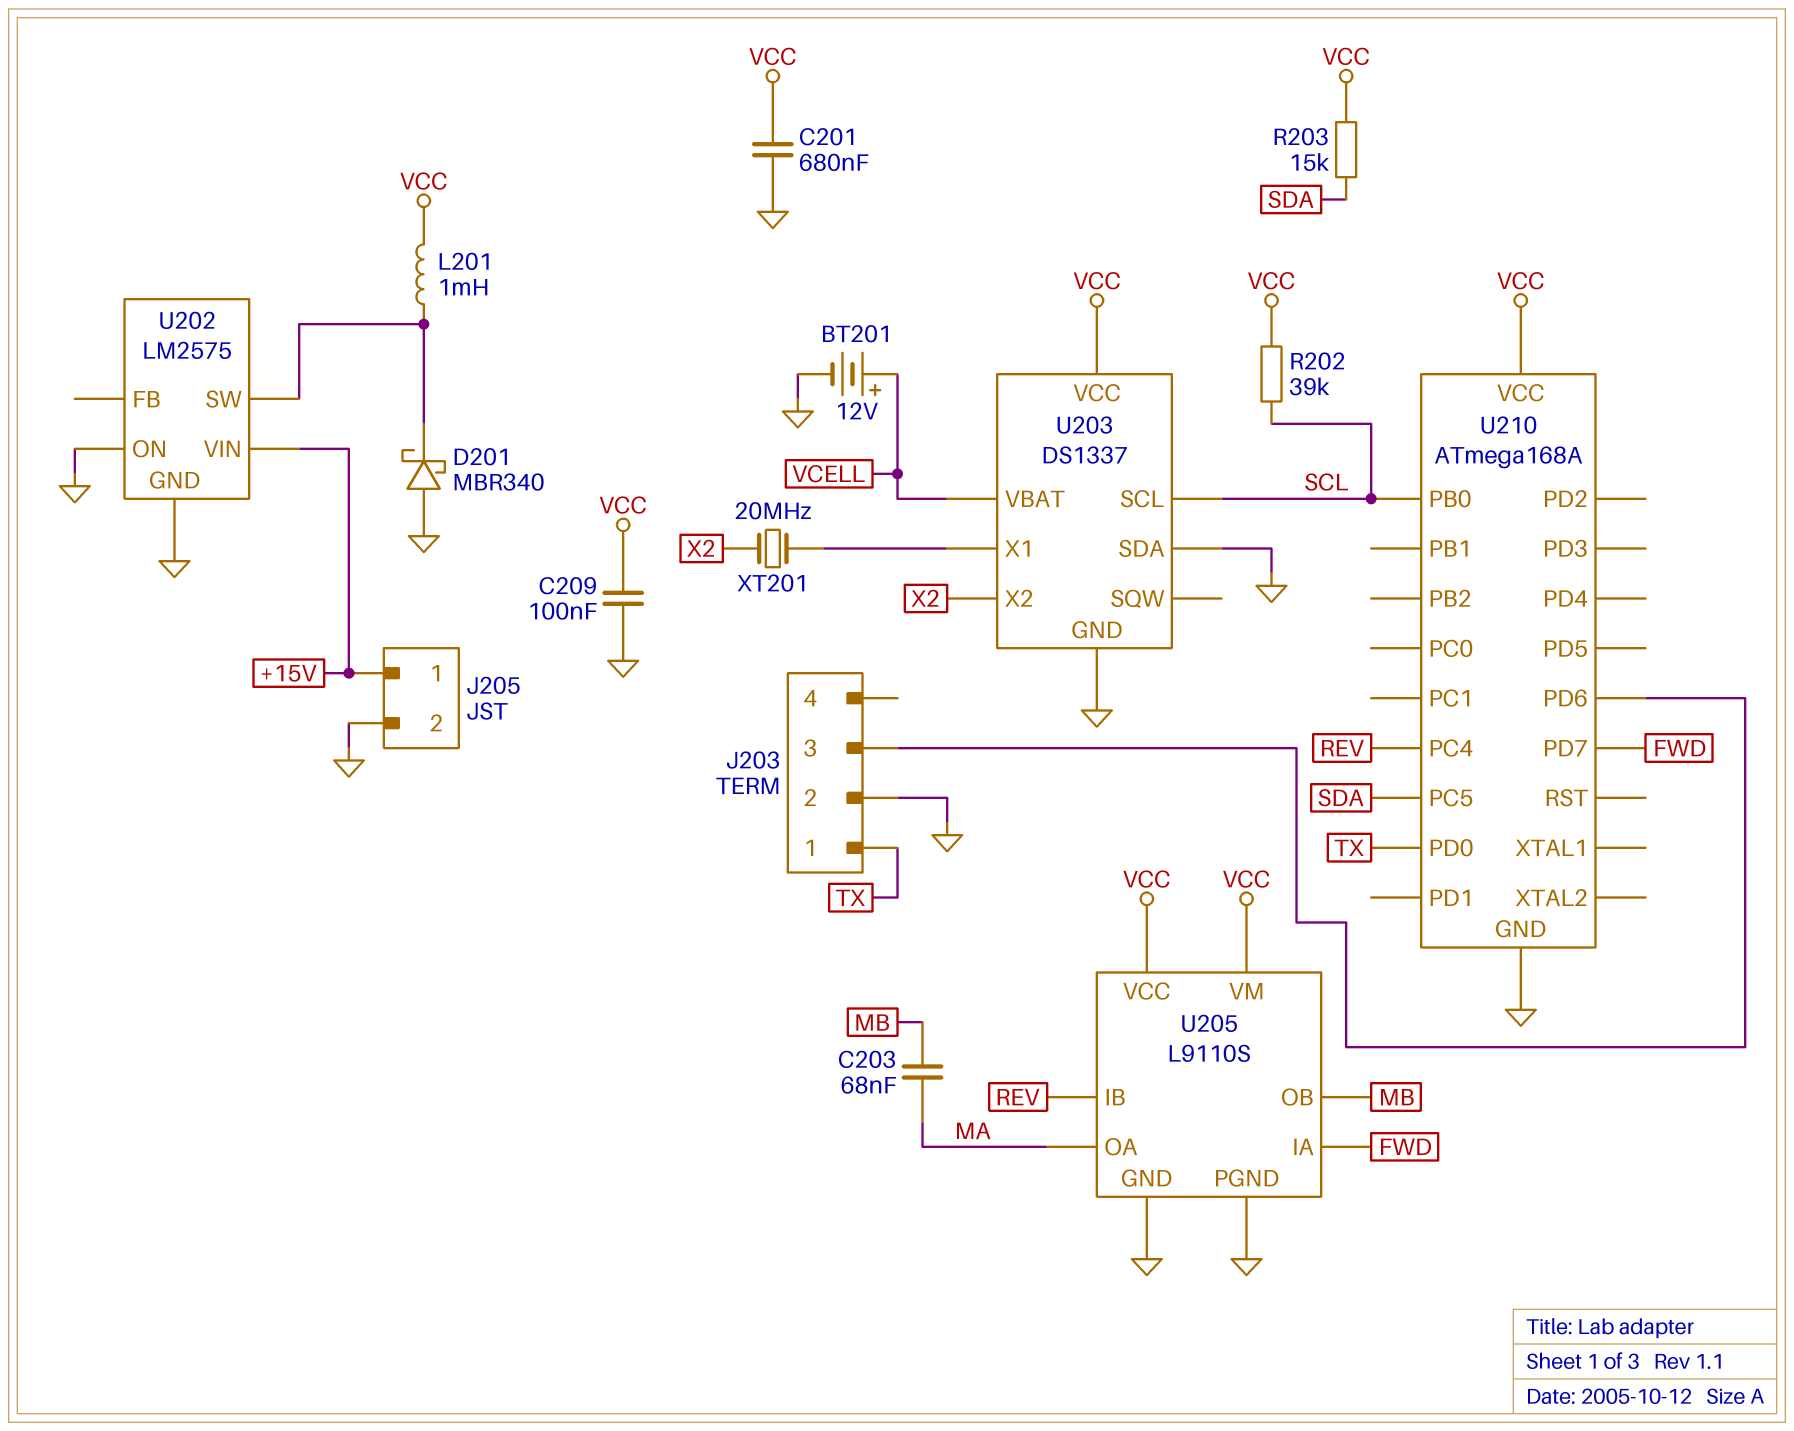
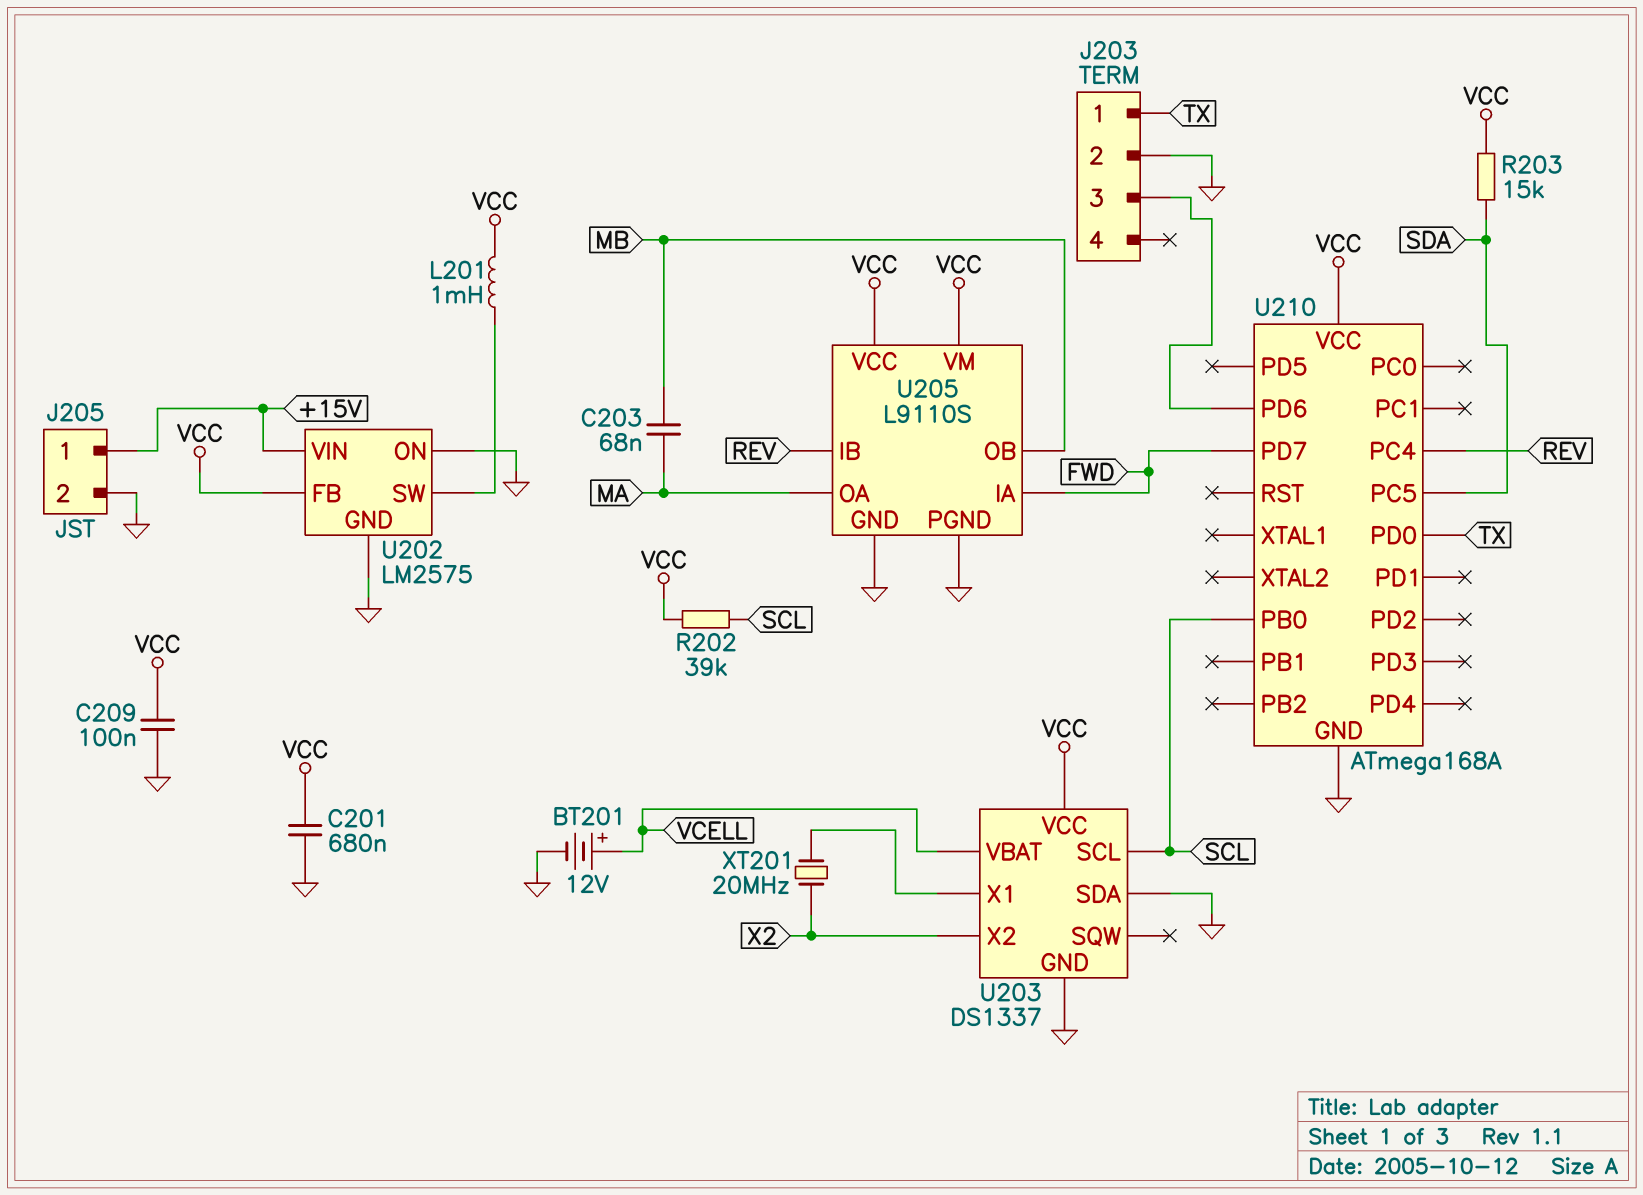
D201: schottky MBR340 (A GND, K U202/SW) -> none
U202 pin FB: none -> VCC

